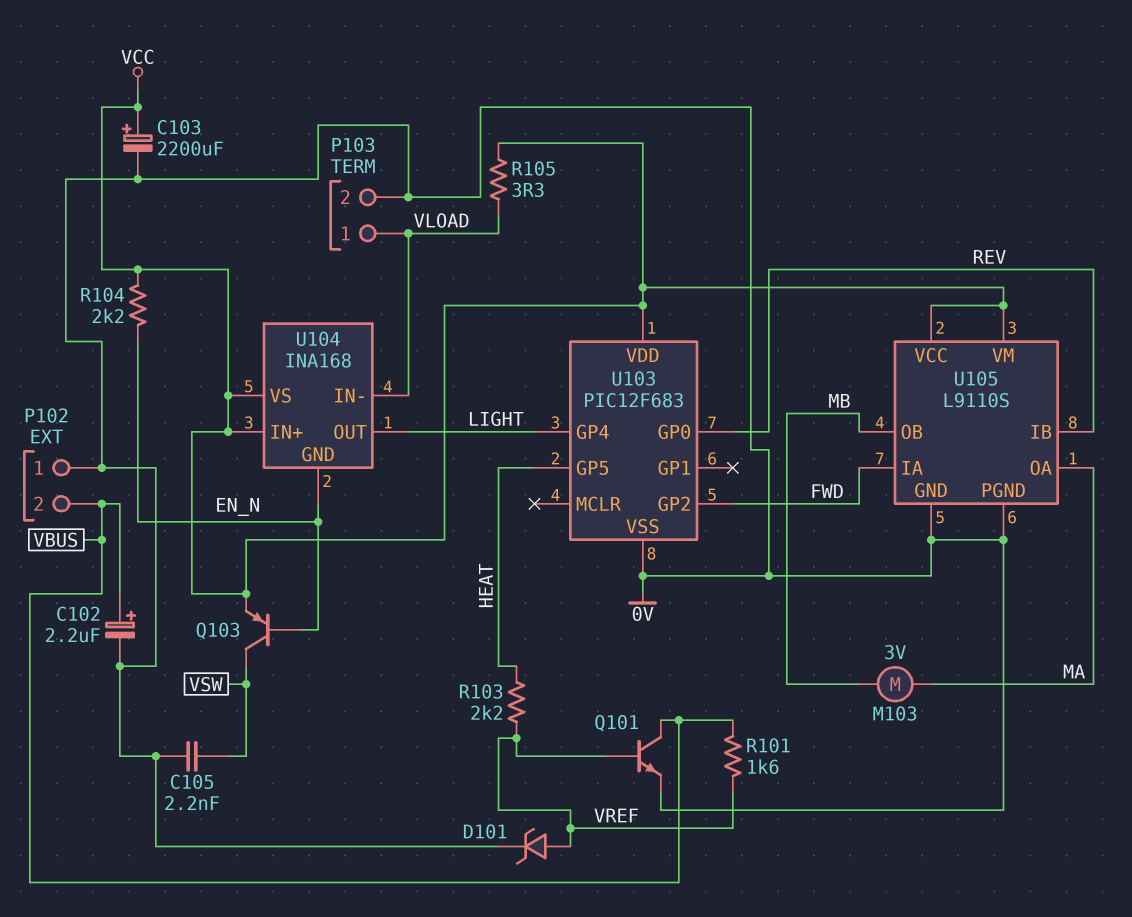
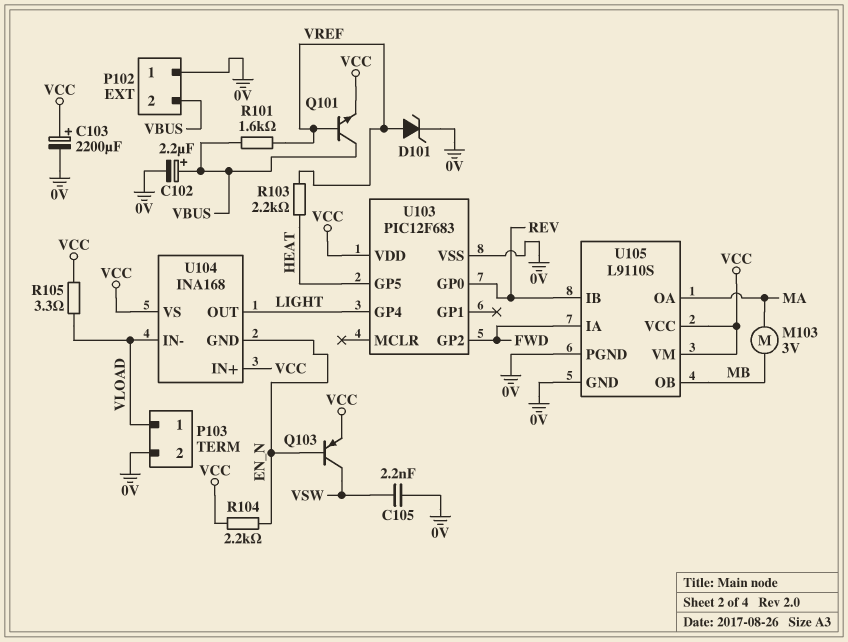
Q101: NPN (B VREF, C VBUS, E 0V) -> NPN (B VREF, C VBUS, E VCC)

